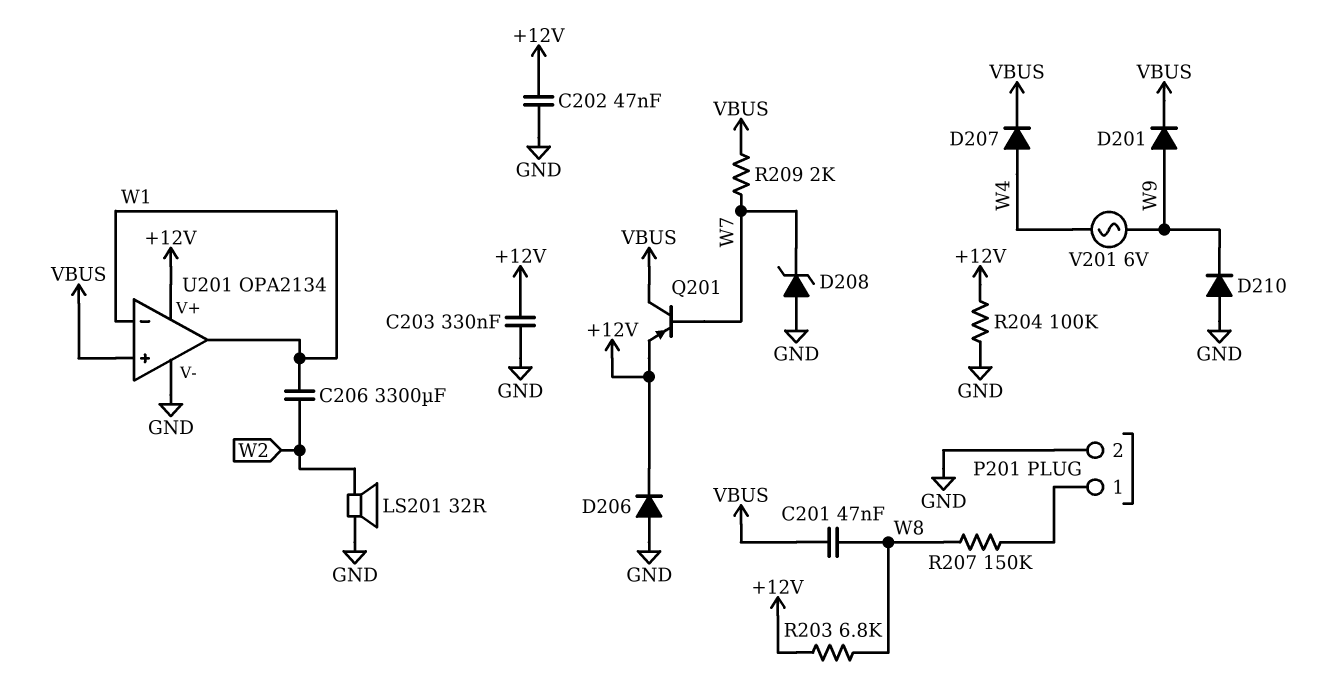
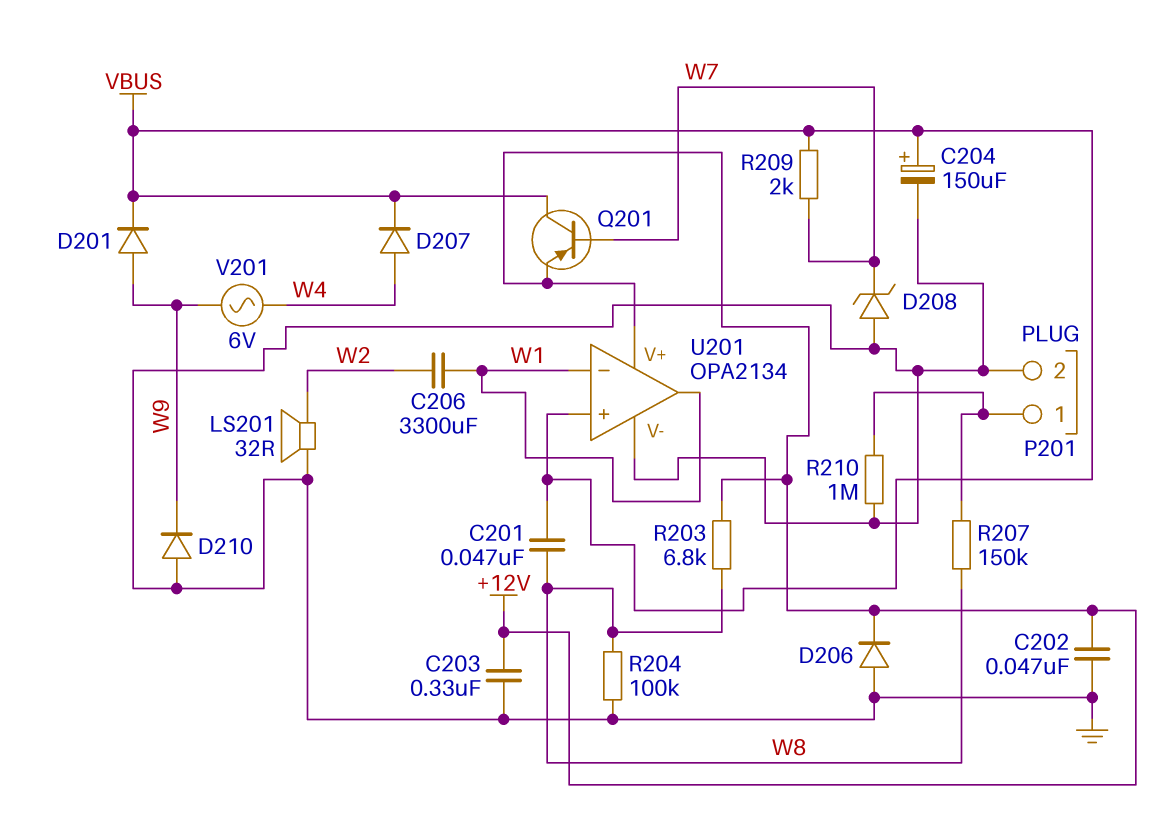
C204: none -> 150uF (plus VBUS, minus GND)
R204: 100k (+12V, GND) -> 100k (GND, W8)
R210: none -> 1M (GND, P201/1)

